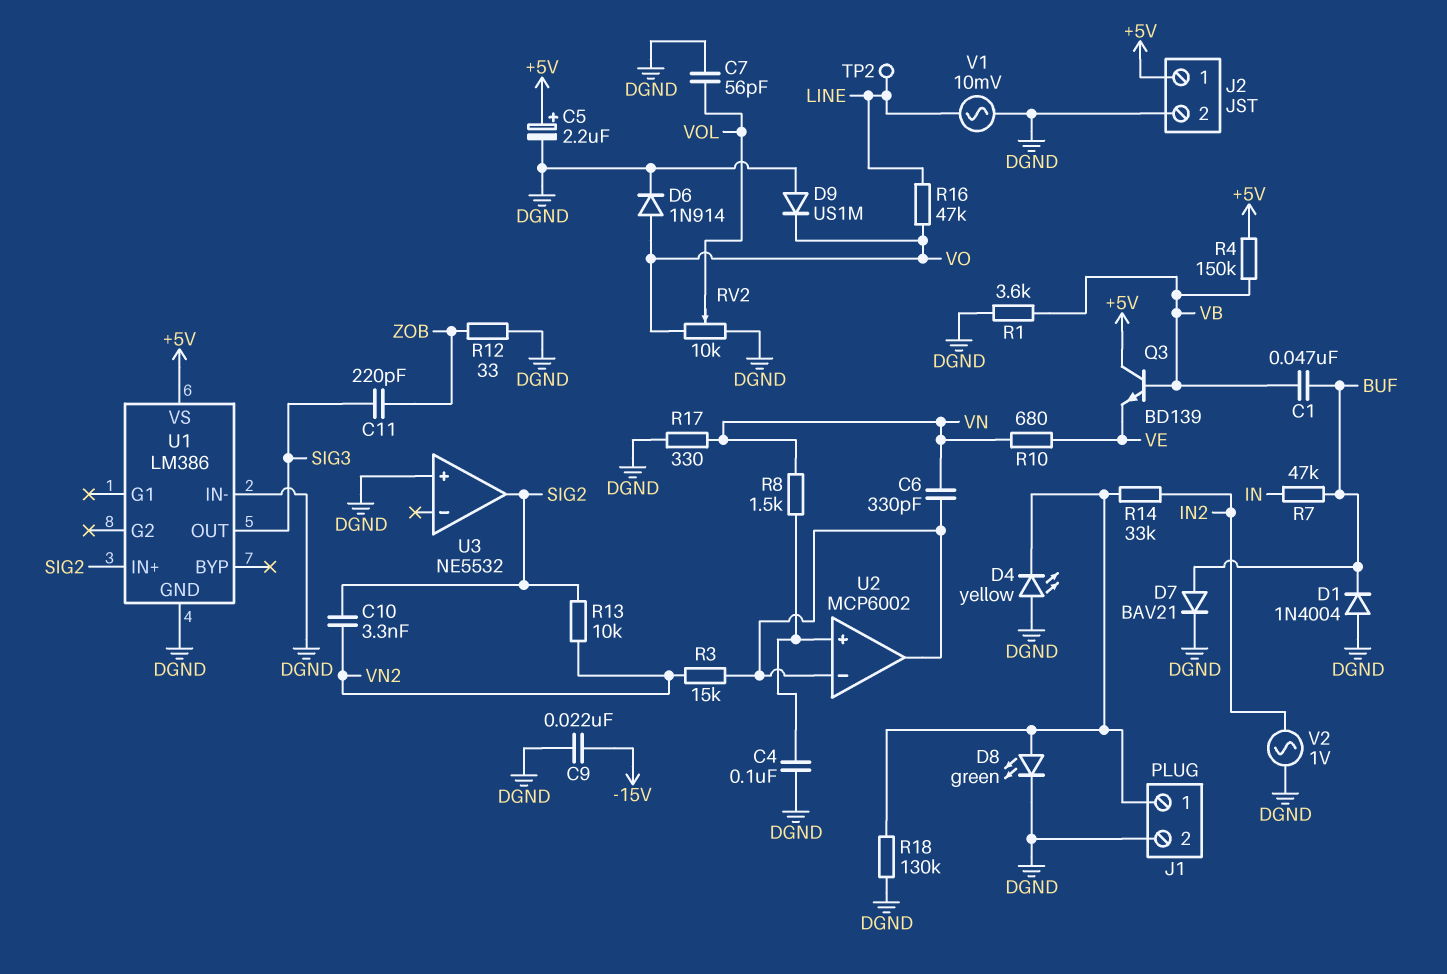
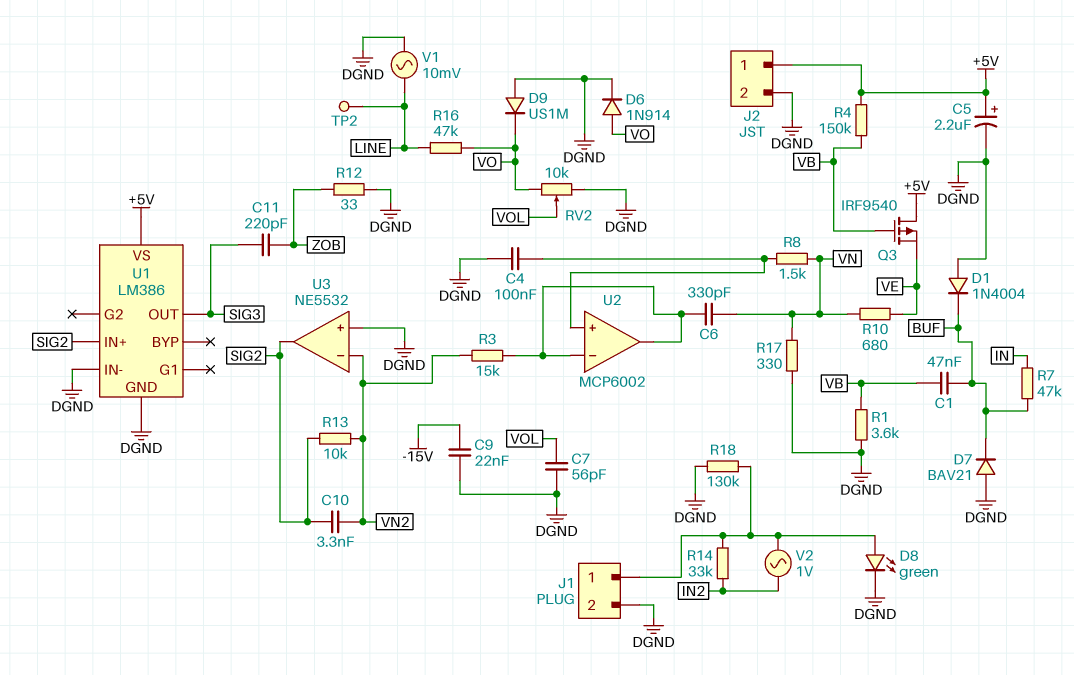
D4: LED yellow (A DGND, K J1/1) -> none
D7: diode BAV21 (A BUF, K DGND) -> diode BAV21 (A DGND, K BUF)
Q3: NPN BD139 (B VB, C +5V, E VE) -> PMOS IRF9540 (G VB, D +5V, S VE)
U3 pin in-: none -> VN2
V2: AC 1V (DGND, IN2) -> AC 1V (IN2, J1/1)

